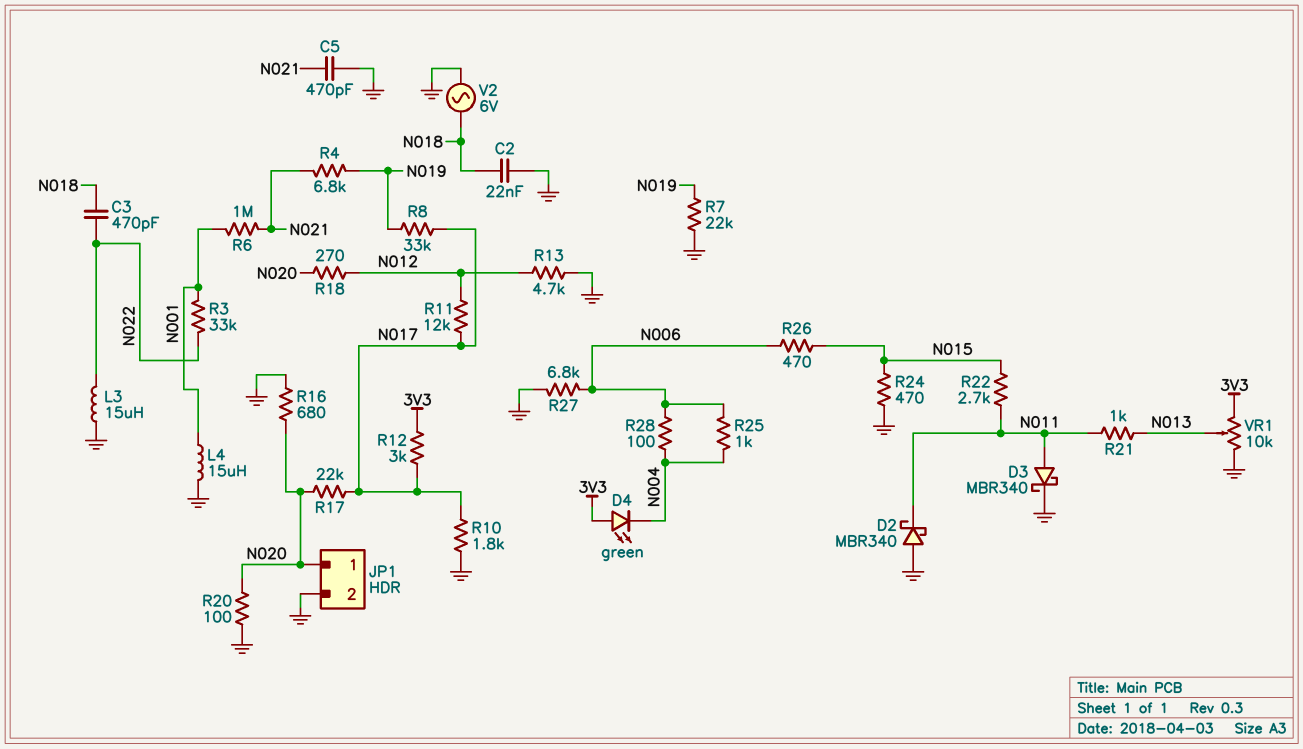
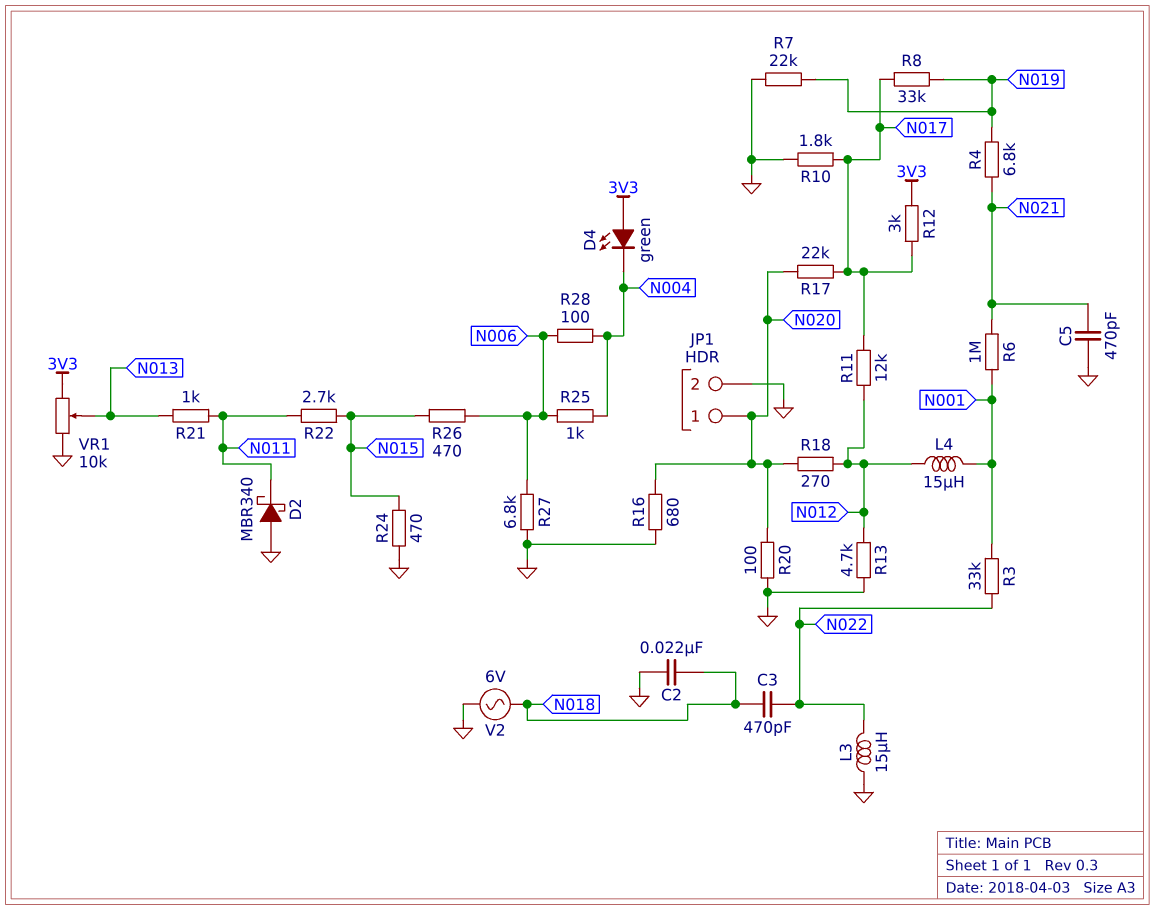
D3: schottky MBR340 (A N011, K GND) -> none
L4: 15uH (GND, N001) -> 15uH (N001, N012)

